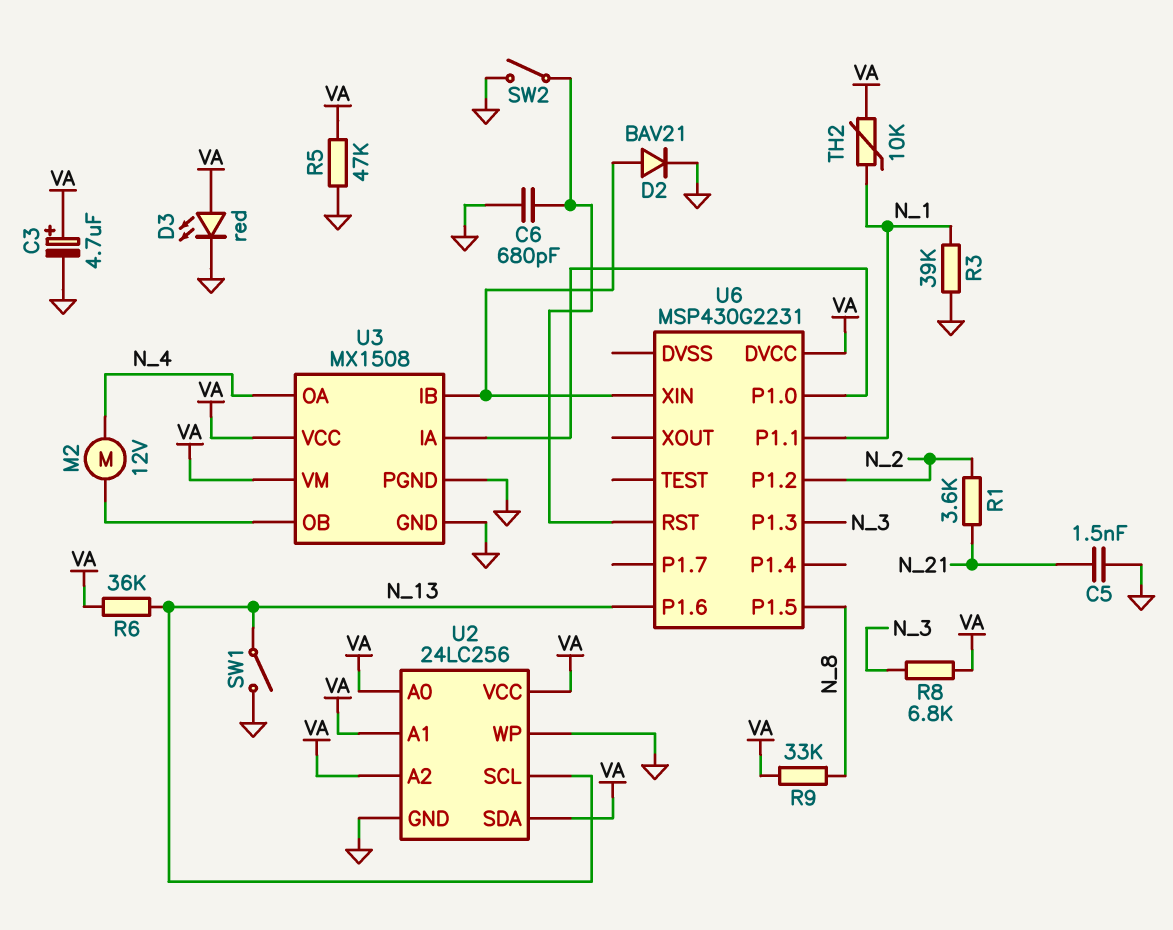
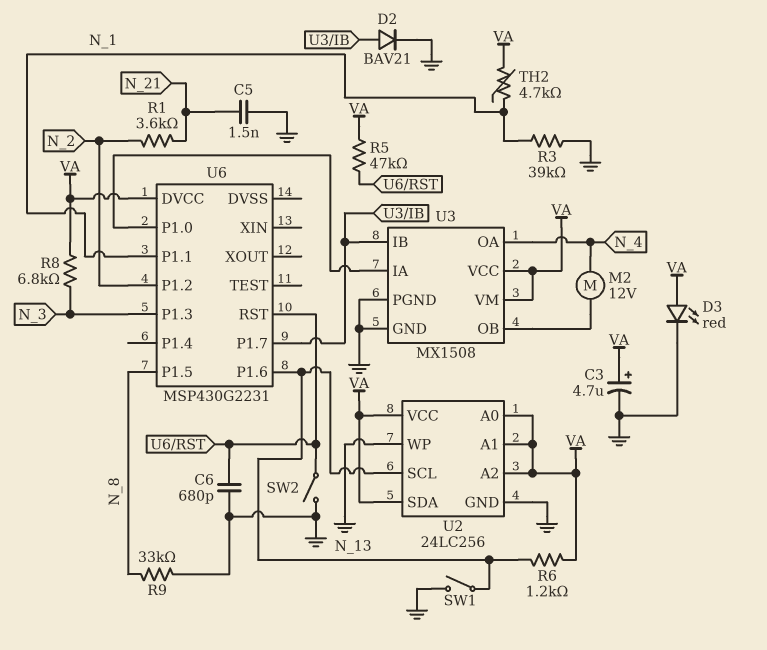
R5: 47k (GND, VA) -> 47k (U6/RST, VA)
R6: 36k (N_13, VA) -> 1.2k (N_13, VA)
R9: 33k (N_8, VA) -> 33k (GND, N_8)
TH2: 10k (N_1, VA) -> 4.7k (N_1, VA)
U6 pin P1.7: none -> U3/IB
U6 pin XIN: U3/IB -> none

